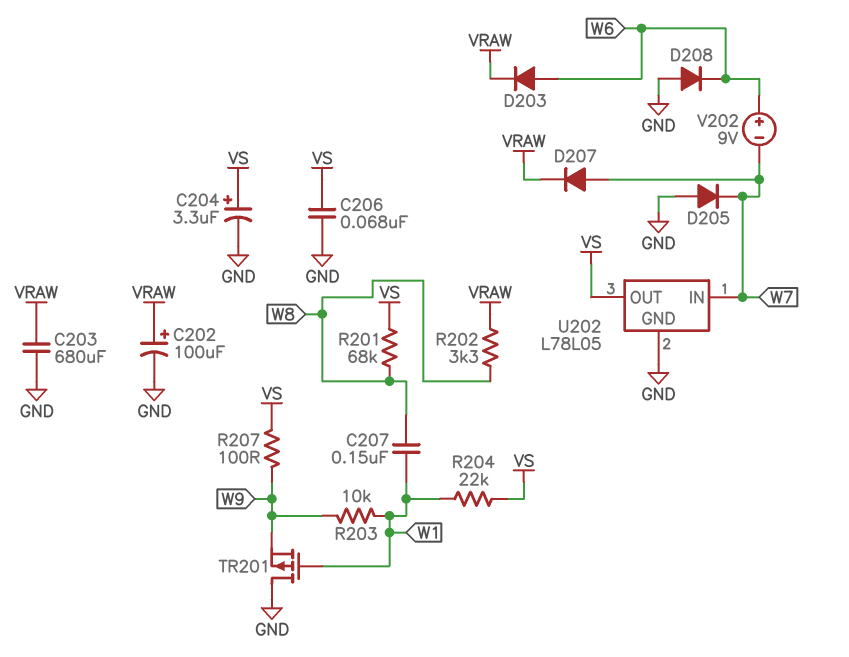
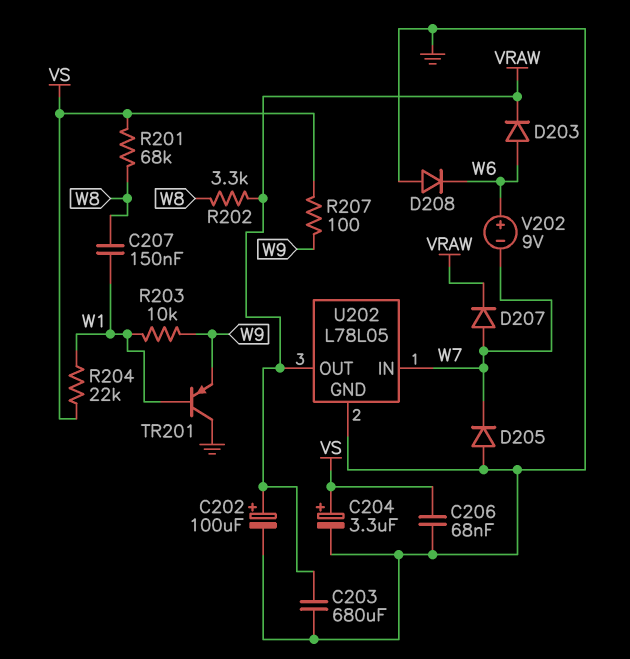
TR201: PMOS (G W1, D GND, S W9) -> PNP (B W1, C GND, E W9)
U202 pin OUT: VS -> VRAW

